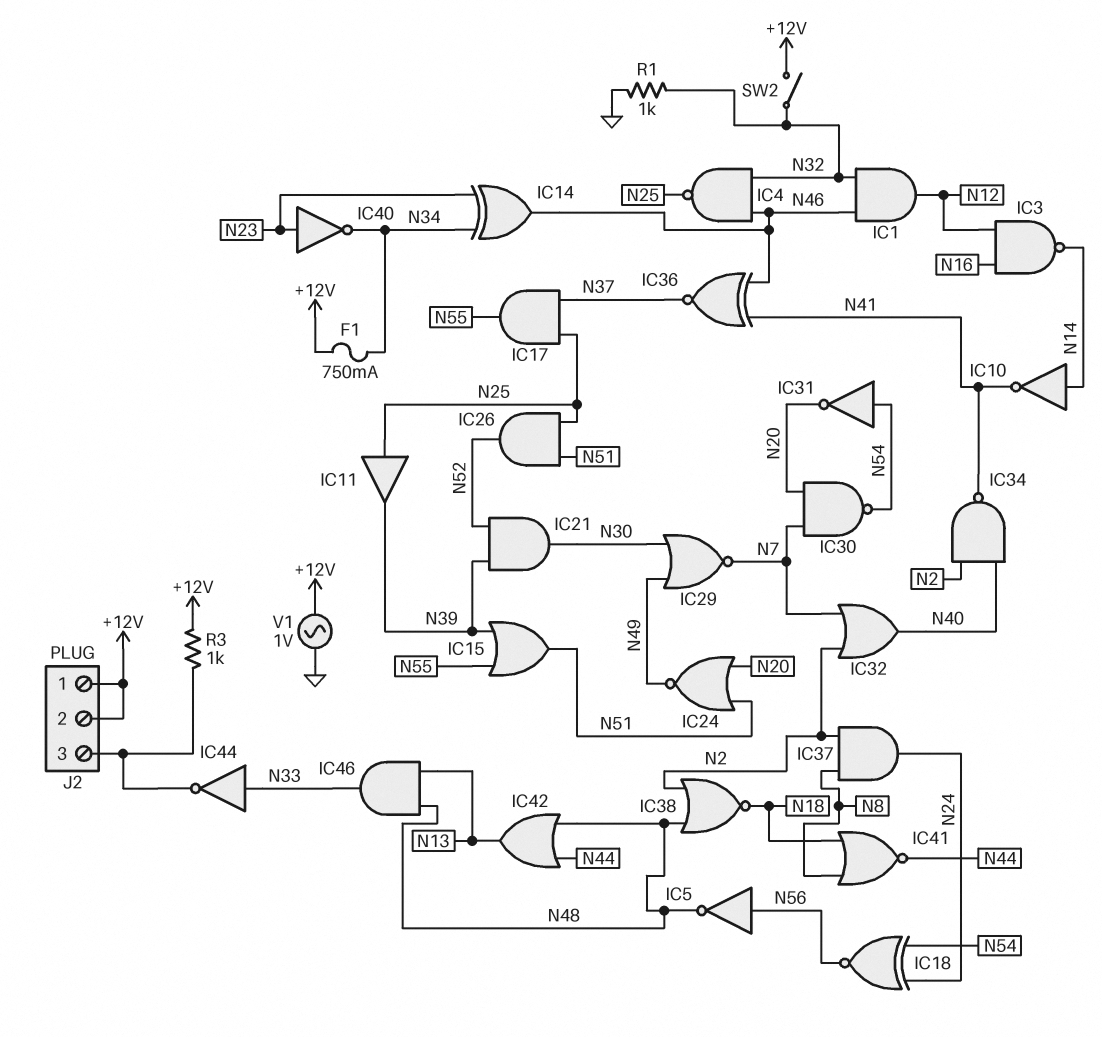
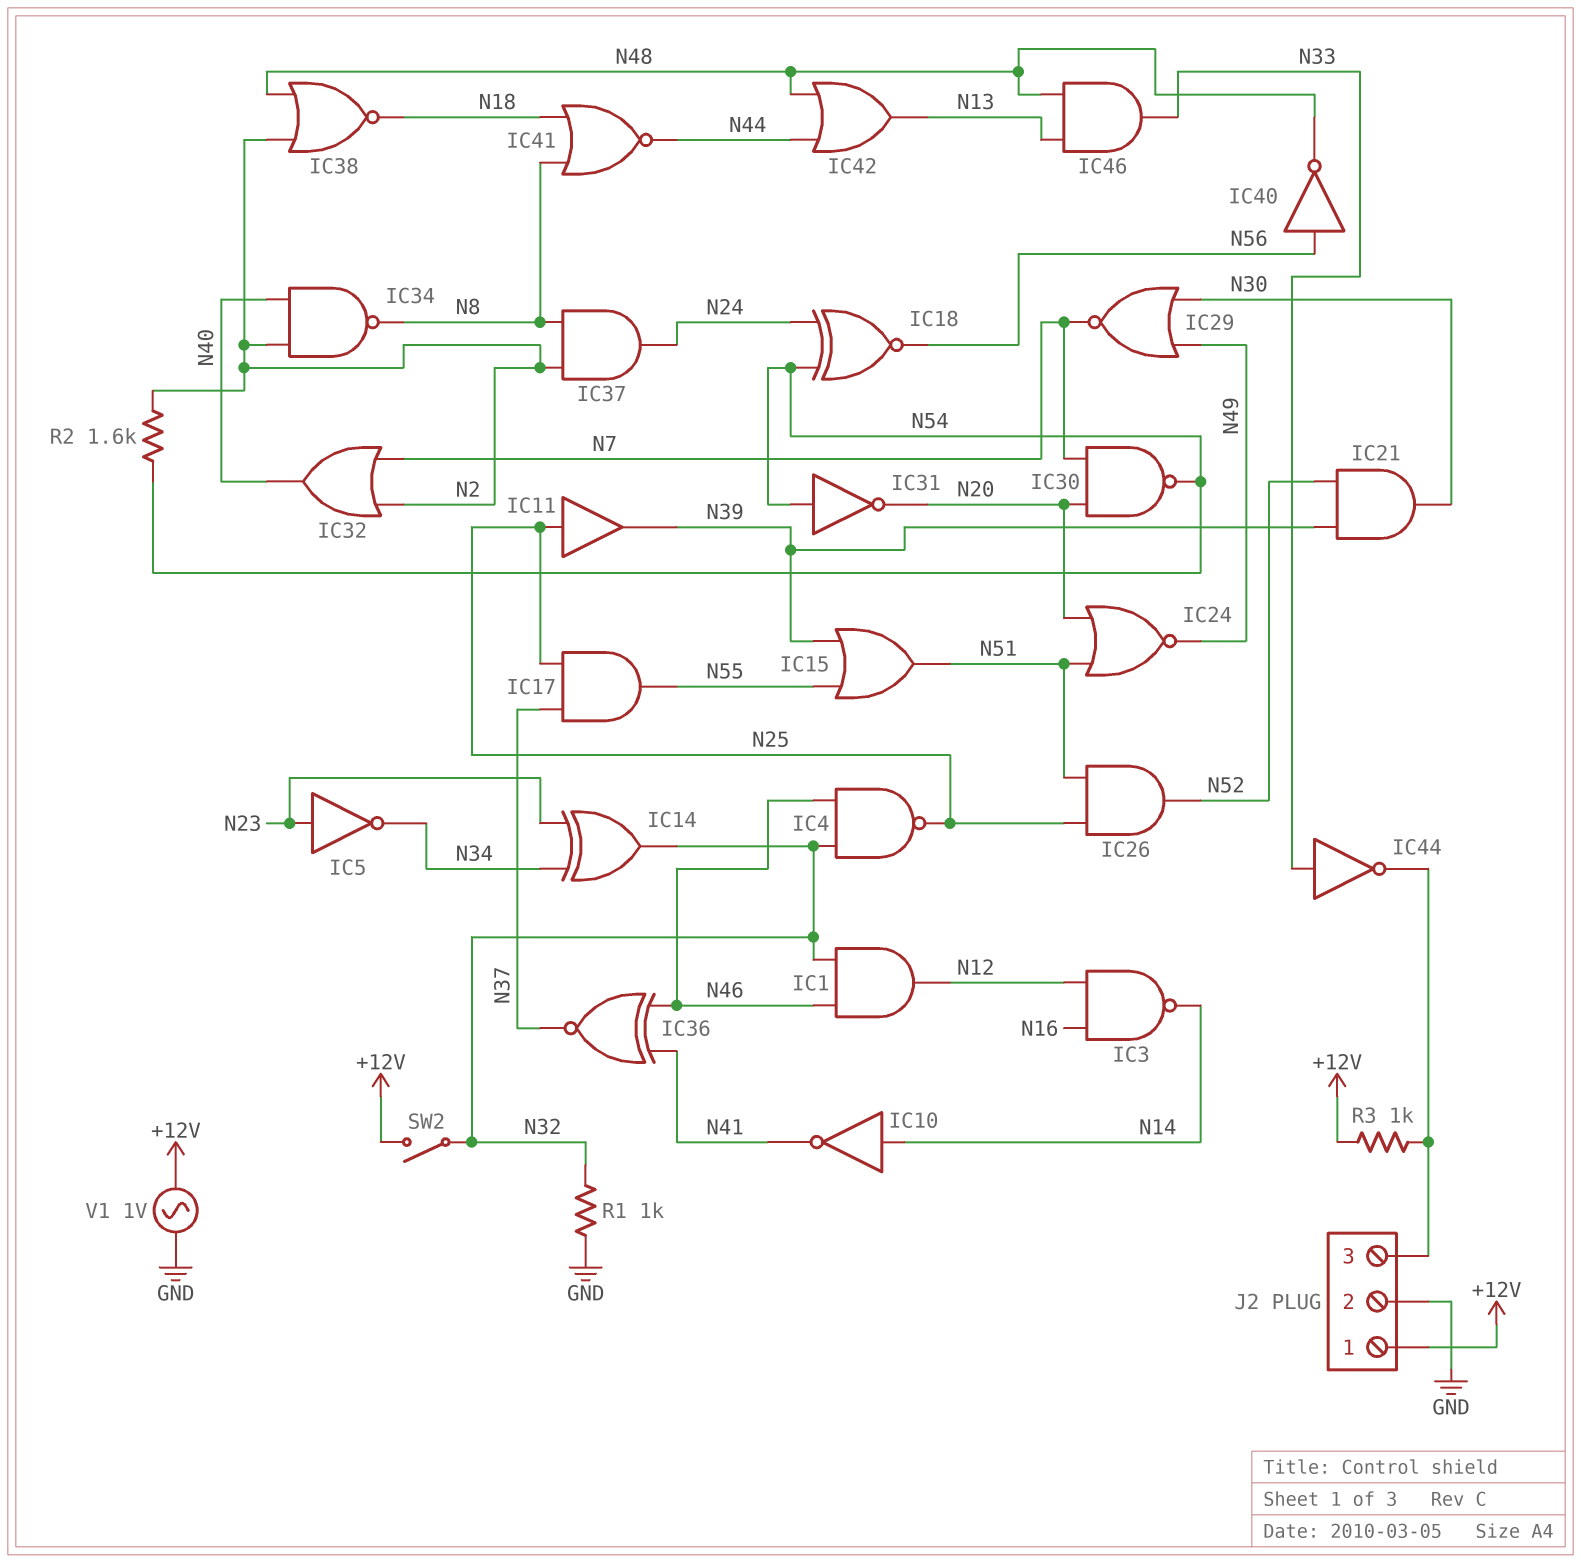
F1: 750mA (+12V, N34) -> none
IC5: NOT (in N56, out N48) -> NOT (in N23, out N34)
IC14: XOR (in N23, in N34, out N46) -> XOR (in N23, in N34, out N32)
IC34: NAND (in N2, in N40, out N41) -> NAND (in N2, in N40, out N8)
IC40: NOT (in N23, out N34) -> NOT (in N56, out N48)
J2 pin 2: +12V -> GND
R2: none -> 1.6k (N2, N54)

